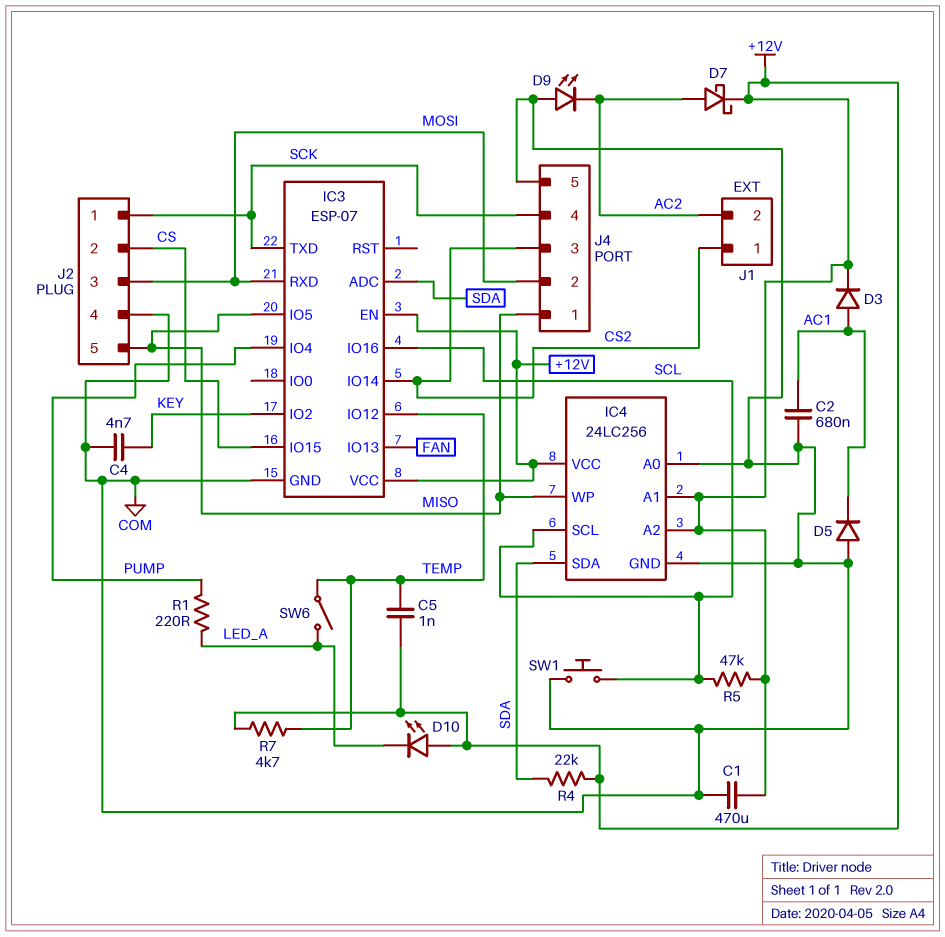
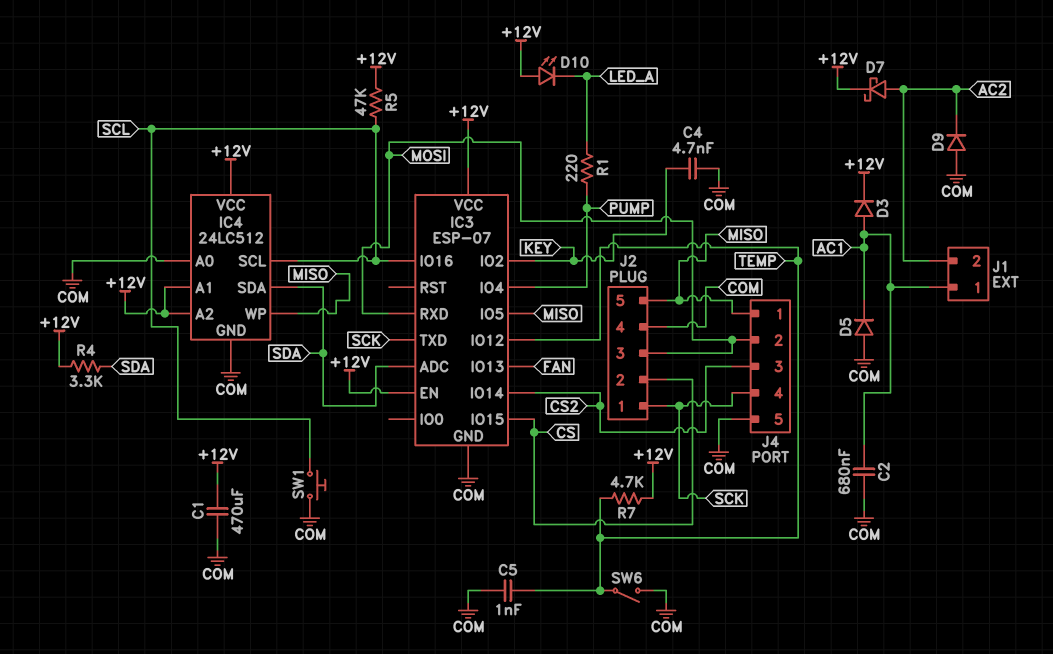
C5: 1nF (+12V, TEMP) -> 1nF (COM, TEMP)
D9: LED (A COM, K AC2) -> diode (A COM, K AC2)
IC4: 24LC256 -> 24LC512
J1 pin 1: CS2 -> AC1
R4: 22k (+12V, SDA) -> 3.3k (+12V, SDA)
SW6: switch (LED_A, TEMP) -> switch (COM, TEMP)

